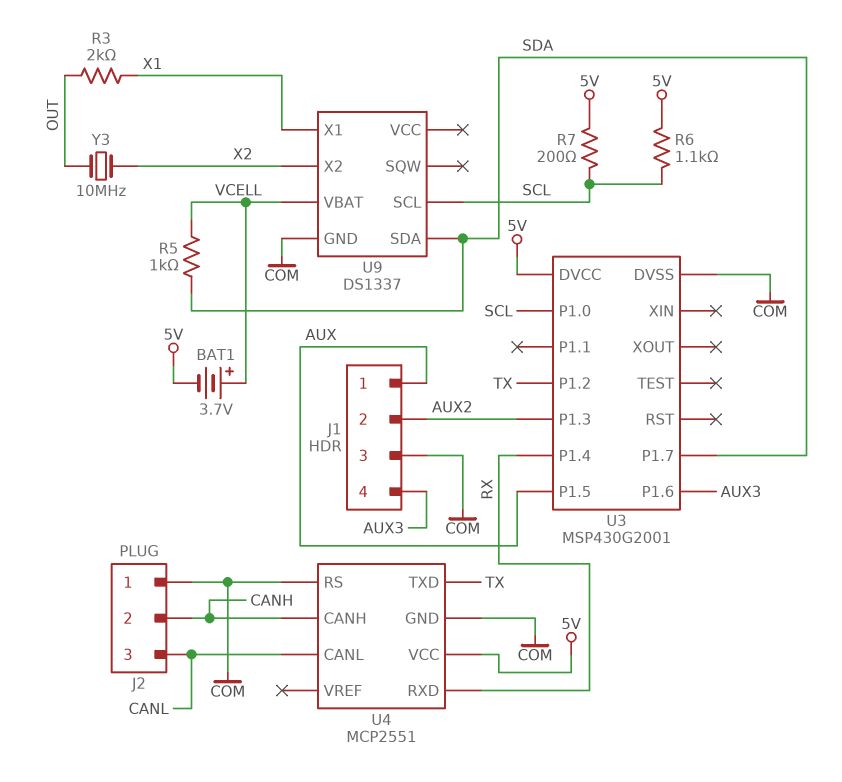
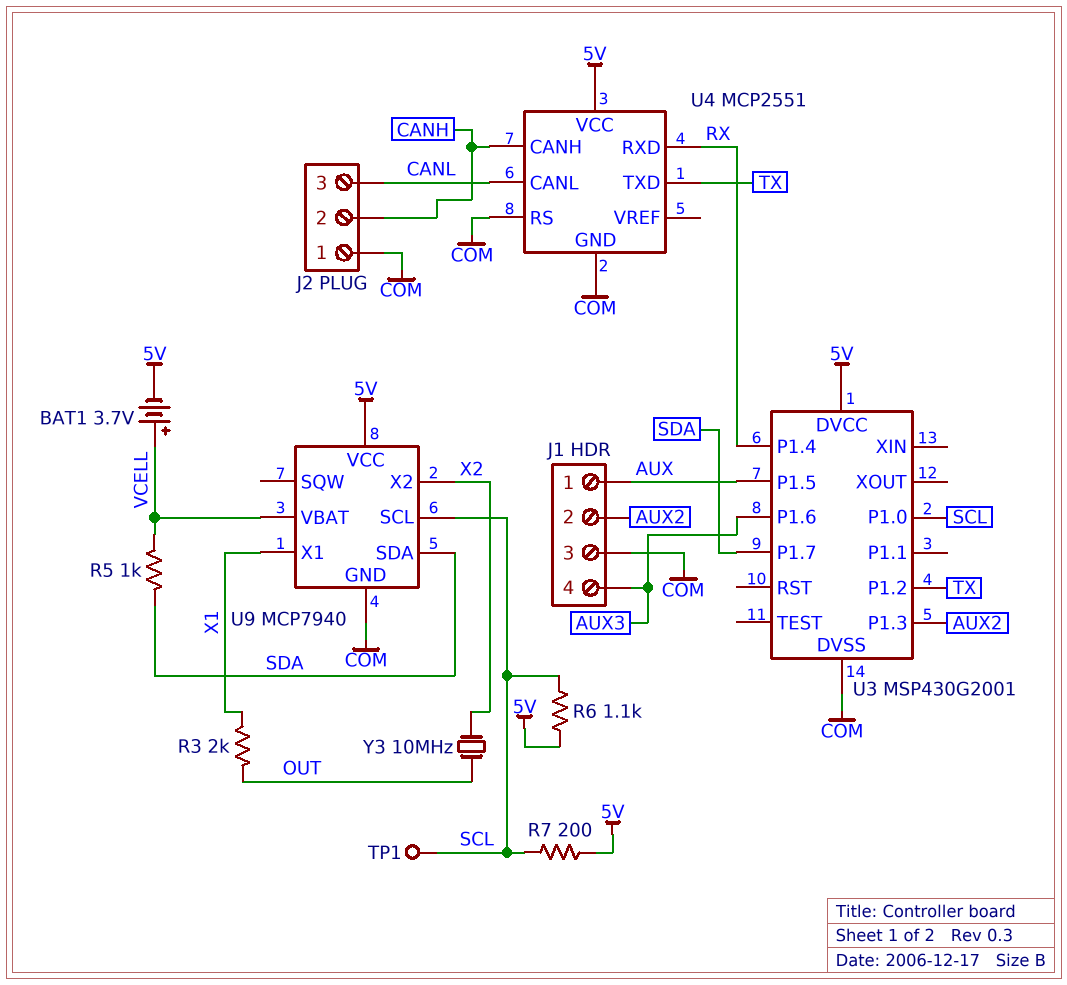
TP1: none -> test point (SCL)
U9: DS1337 -> MCP7940
U9 pin VCC: none -> 5V

